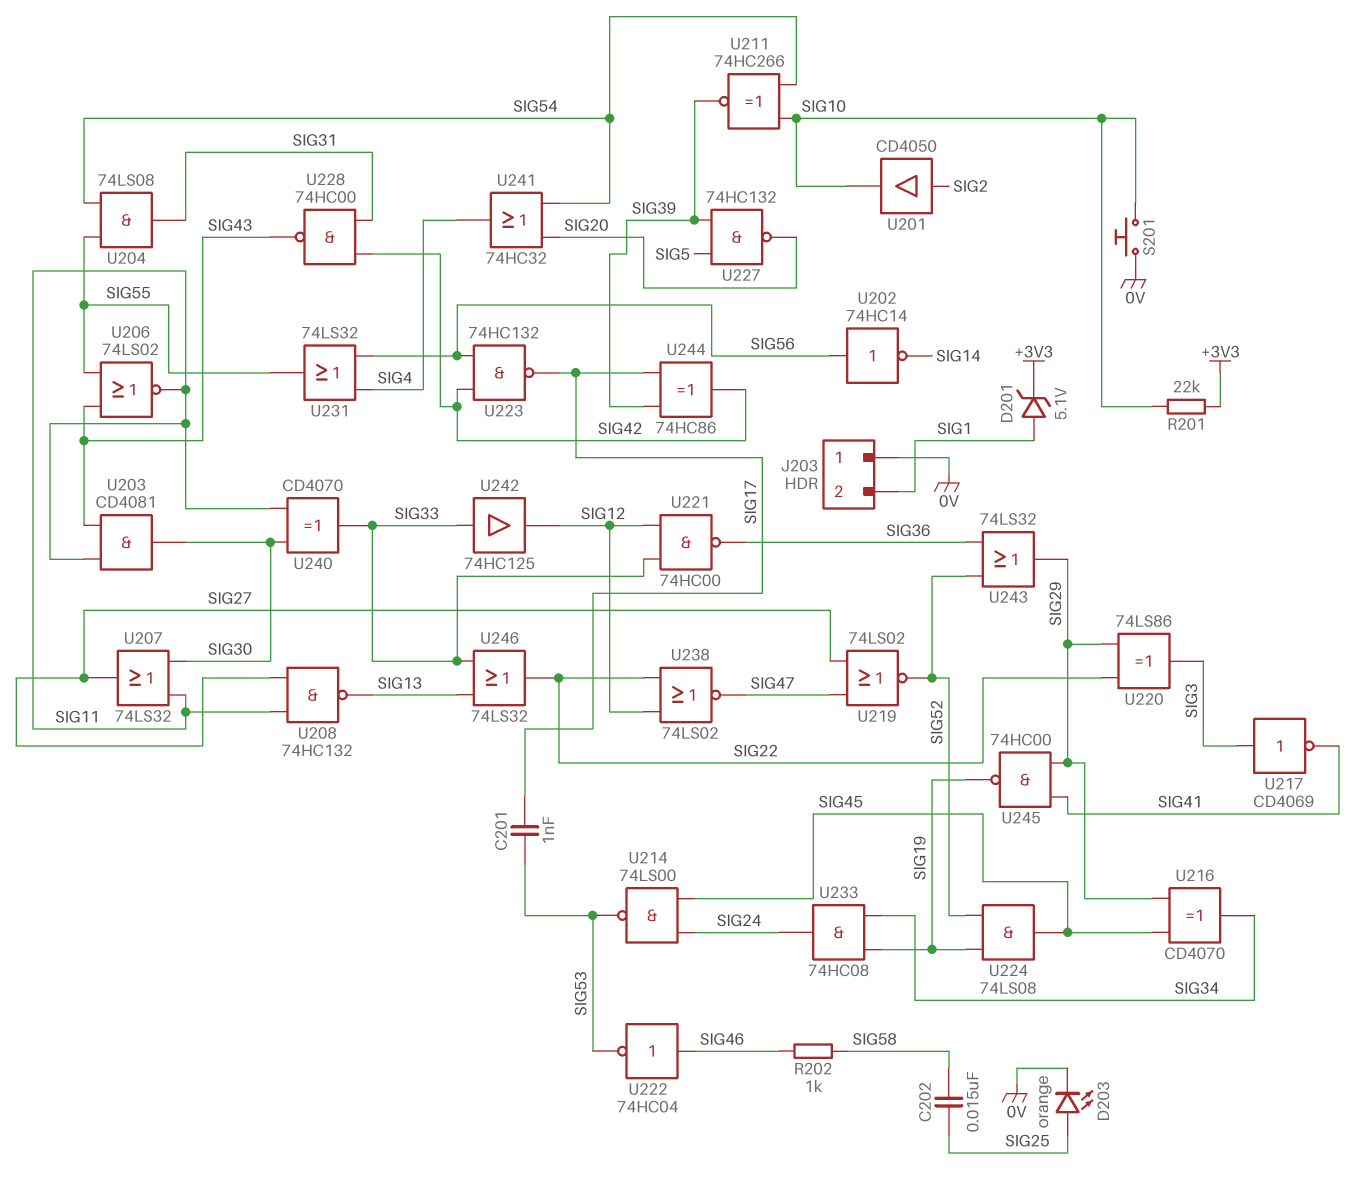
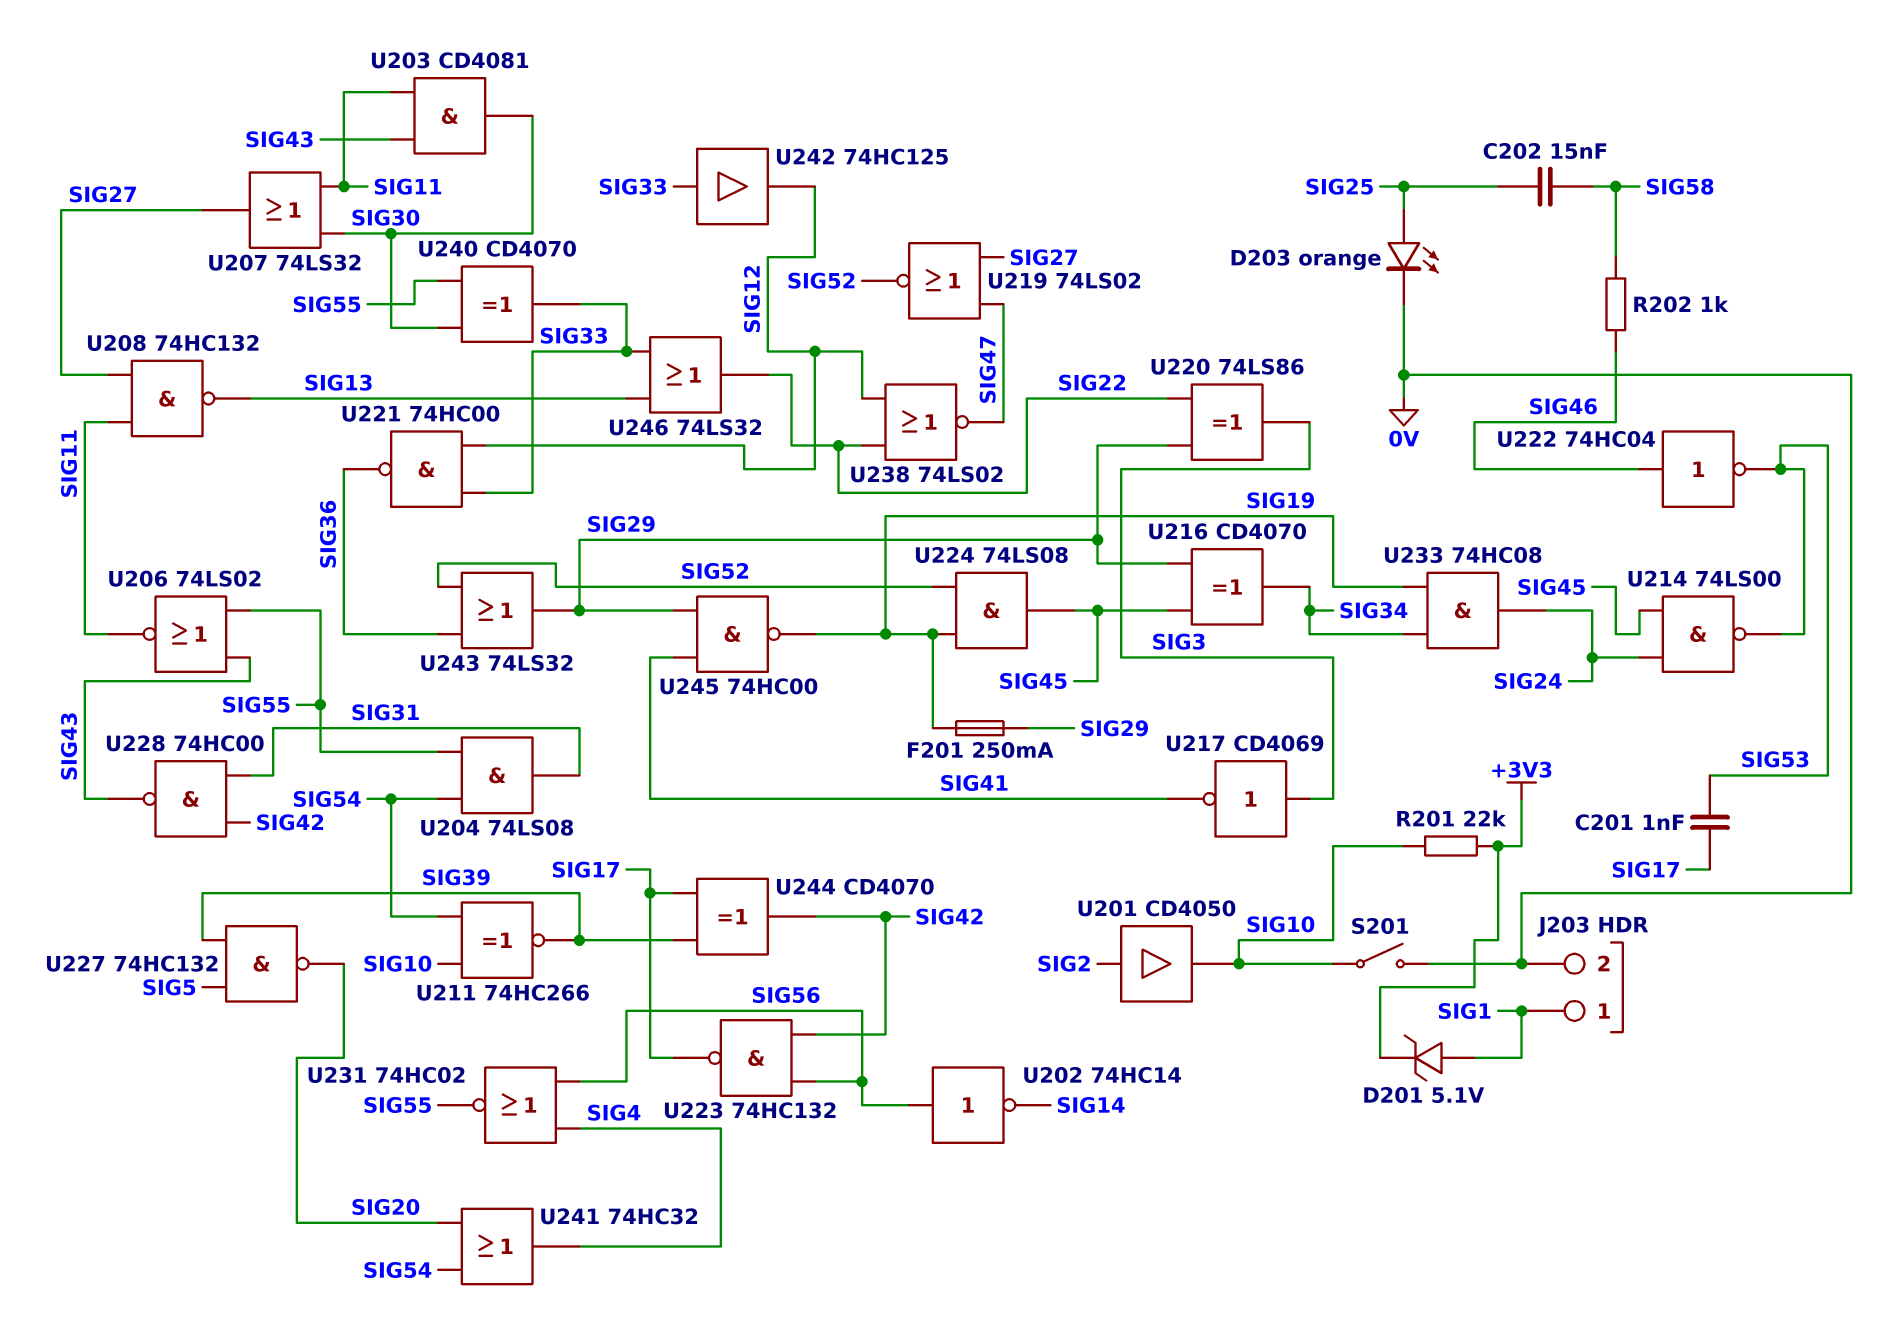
F201: none -> 250mA (SIG19, SIG29)
J203 pin 1: 0V -> SIG1
J203 pin 2: SIG1 -> 0V
S201: button (0V, SIG10) -> switch (0V, SIG10)
U231: OR 74LS32 (in SIG4, in SIG56, out SIG55) -> NOR 74HC02 (in SIG4, in SIG56, out SIG55)
U240: XOR CD4070 (in SIG11, in SIG30, out SIG33) -> XOR CD4070 (in SIG30, in SIG55, out SIG33)
U244: XOR 74HC86 (in SIG17, in SIG39, out SIG42) -> XOR CD4070 (in SIG17, in SIG39, out SIG42)

